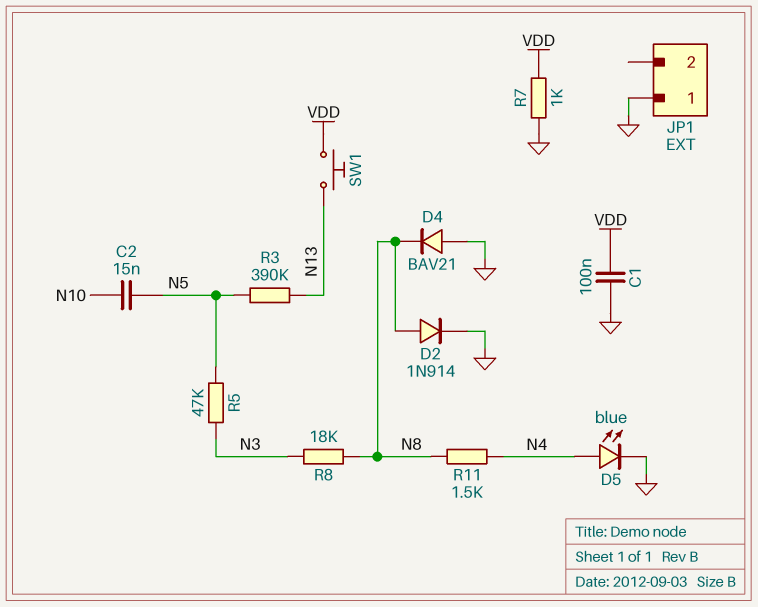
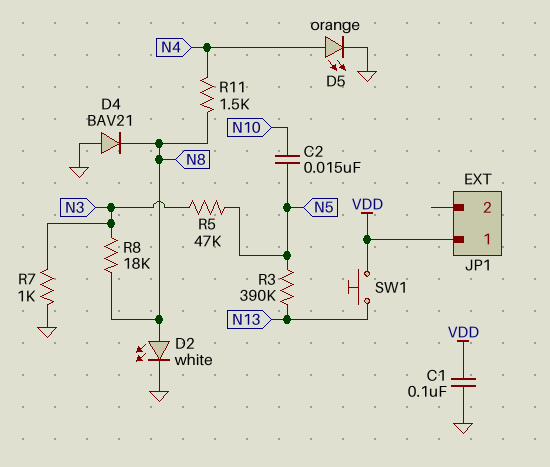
D2: diode 1N914 (A N8, K GND) -> LED white (A N8, K GND)
D5: LED blue (A N4, K GND) -> LED orange (A N4, K GND)
JP1 pin 1: GND -> VDD
R7: 1k (GND, VDD) -> 1k (GND, N3)

